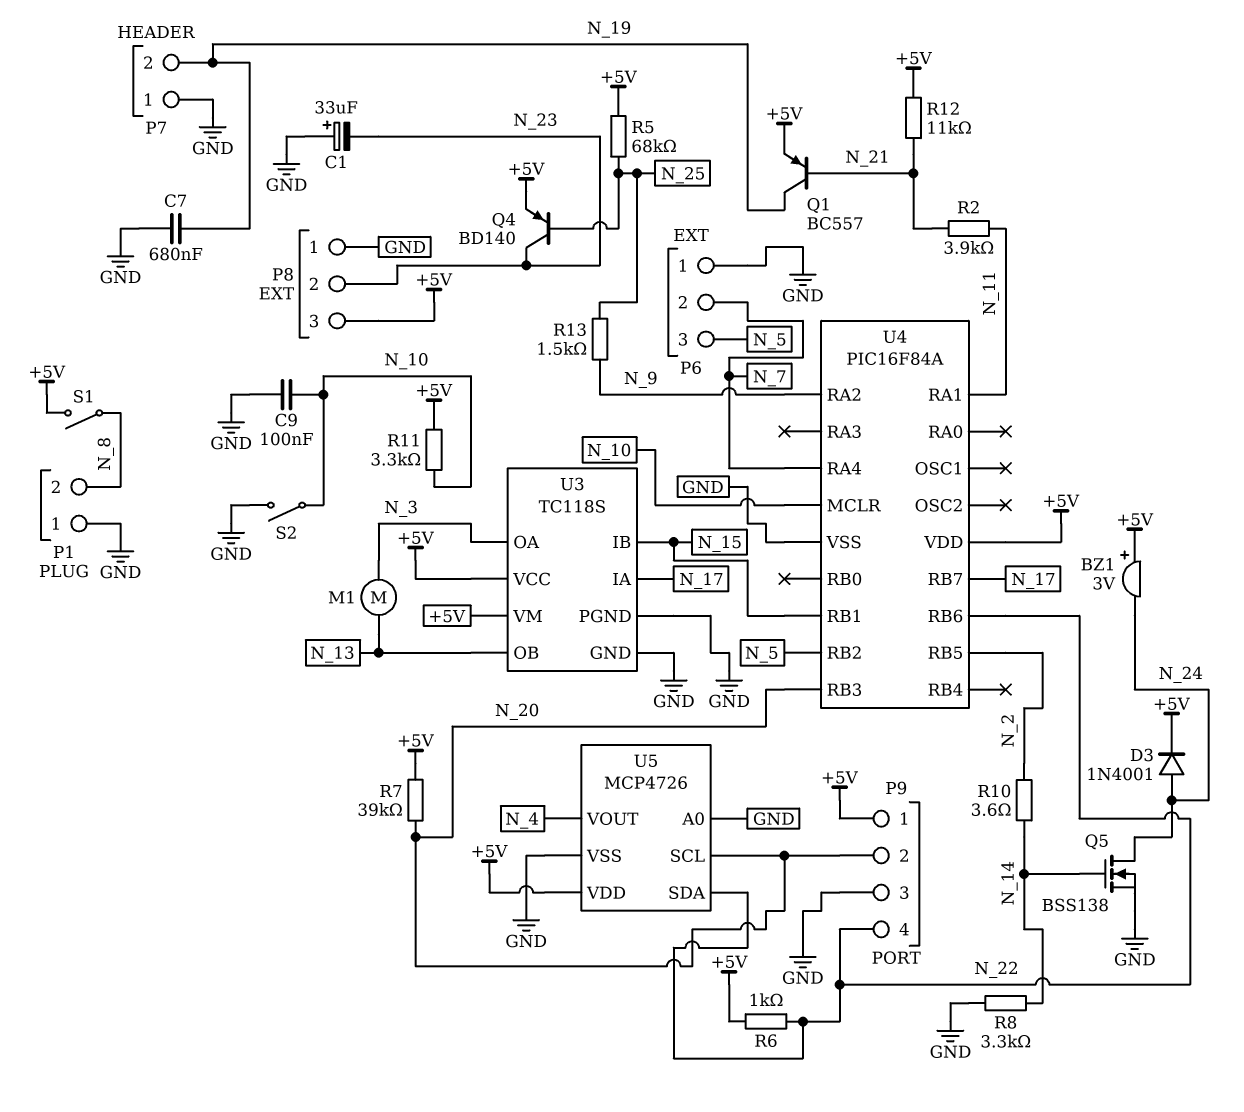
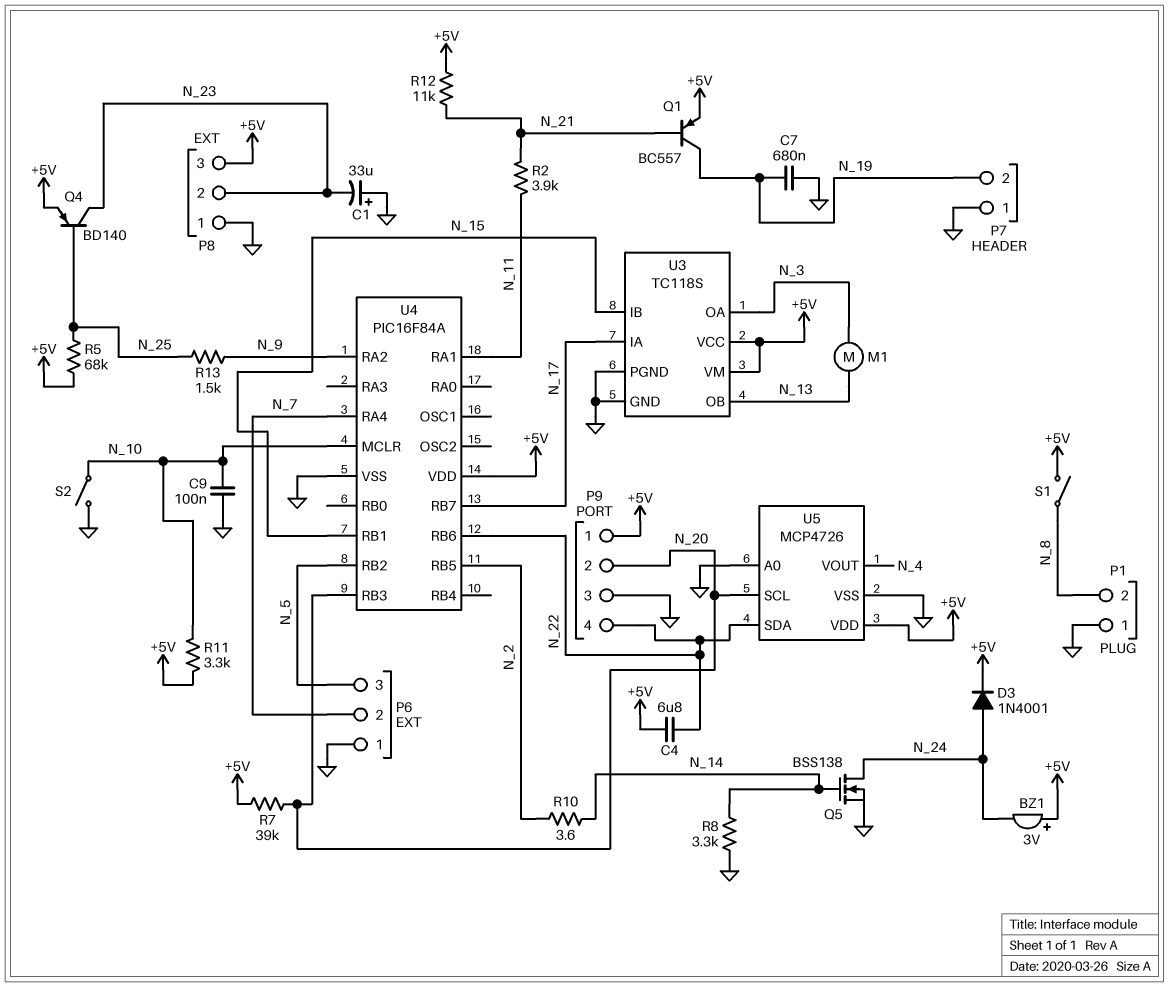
C4: none -> 6.8uF (+5V, N_22)
R6: 1k (+5V, N_22) -> none

